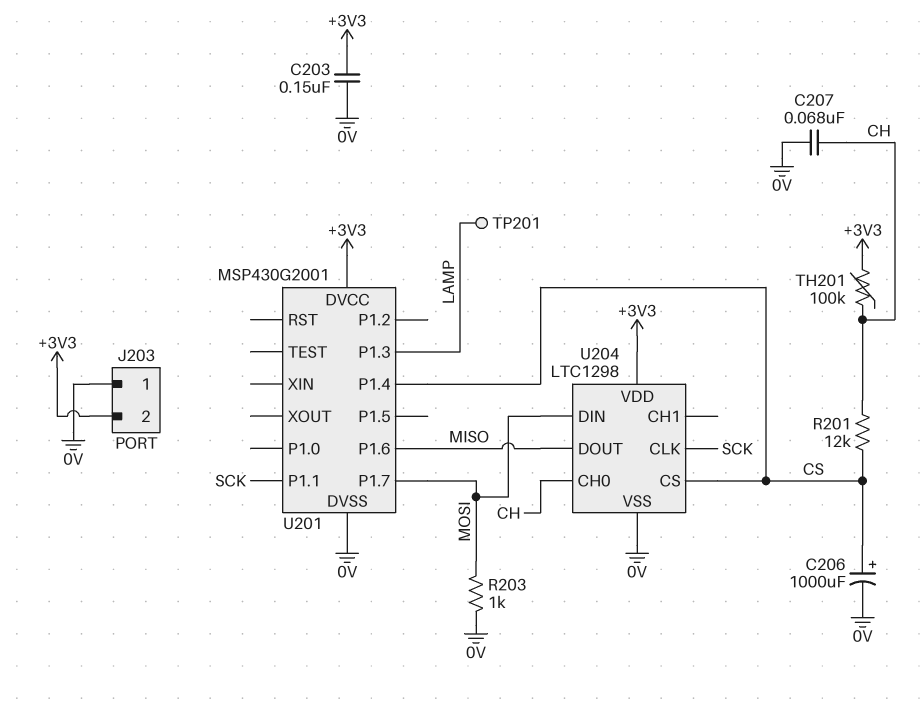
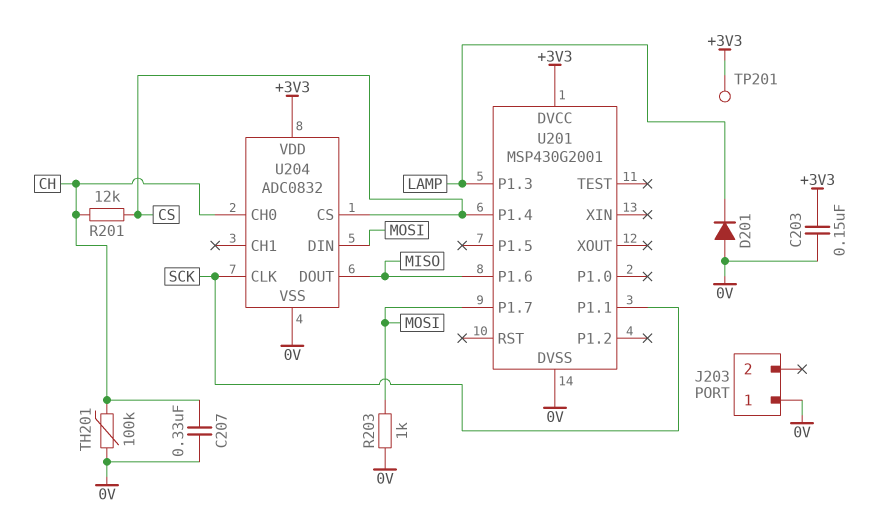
C206: 1000uF (plus CS, minus 0V) -> none
C207: 68nF (0V, CH) -> 330nF (0V, CH)
D201: none -> diode (A 0V, K LAMP)
J203 pin 2: +3V3 -> none
TH201: 100k (+3V3, CH) -> 100k (0V, CH)
TP201: test point (LAMP) -> test point (+3V3)
U204: LTC1298 -> ADC0832

